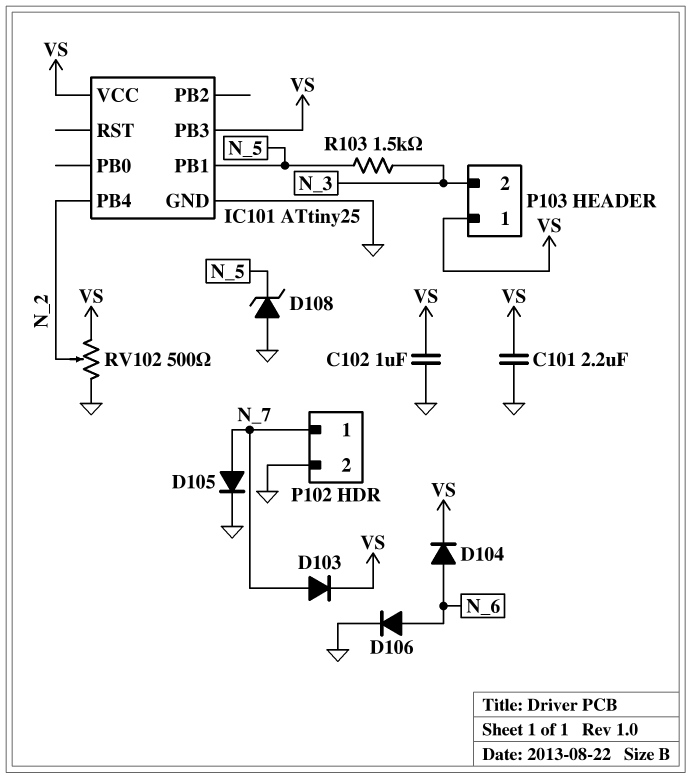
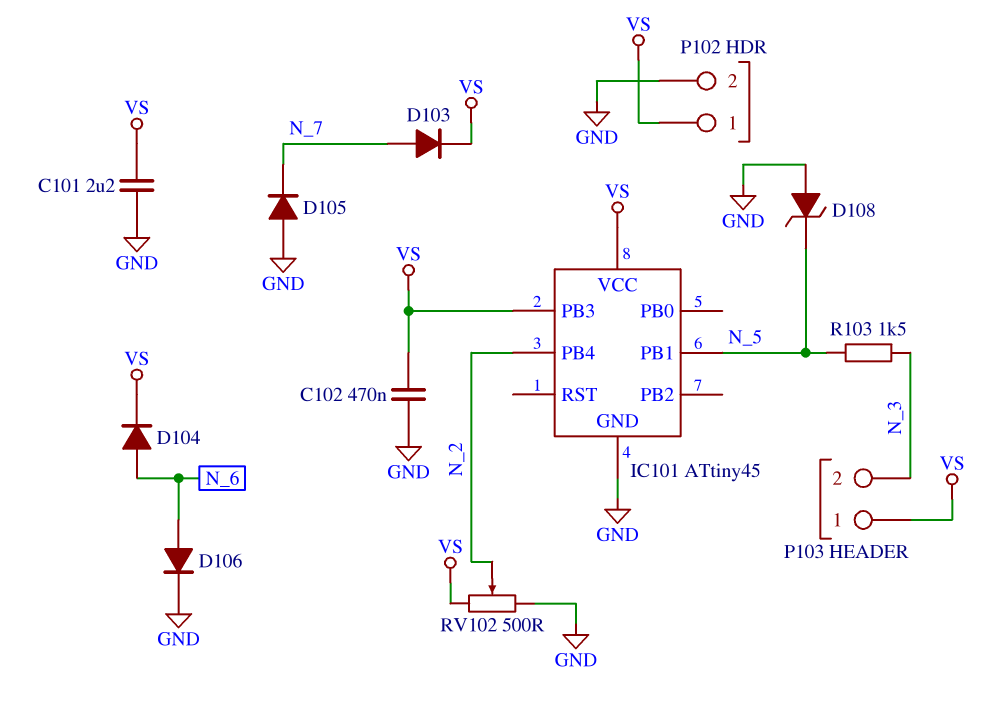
C102: 1uF (GND, VS) -> 470nF (GND, VS)
D105: diode (A N_7, K GND) -> diode (A GND, K N_7)
IC101: ATtiny25 -> ATtiny45
P102 pin 1: N_7 -> VS

